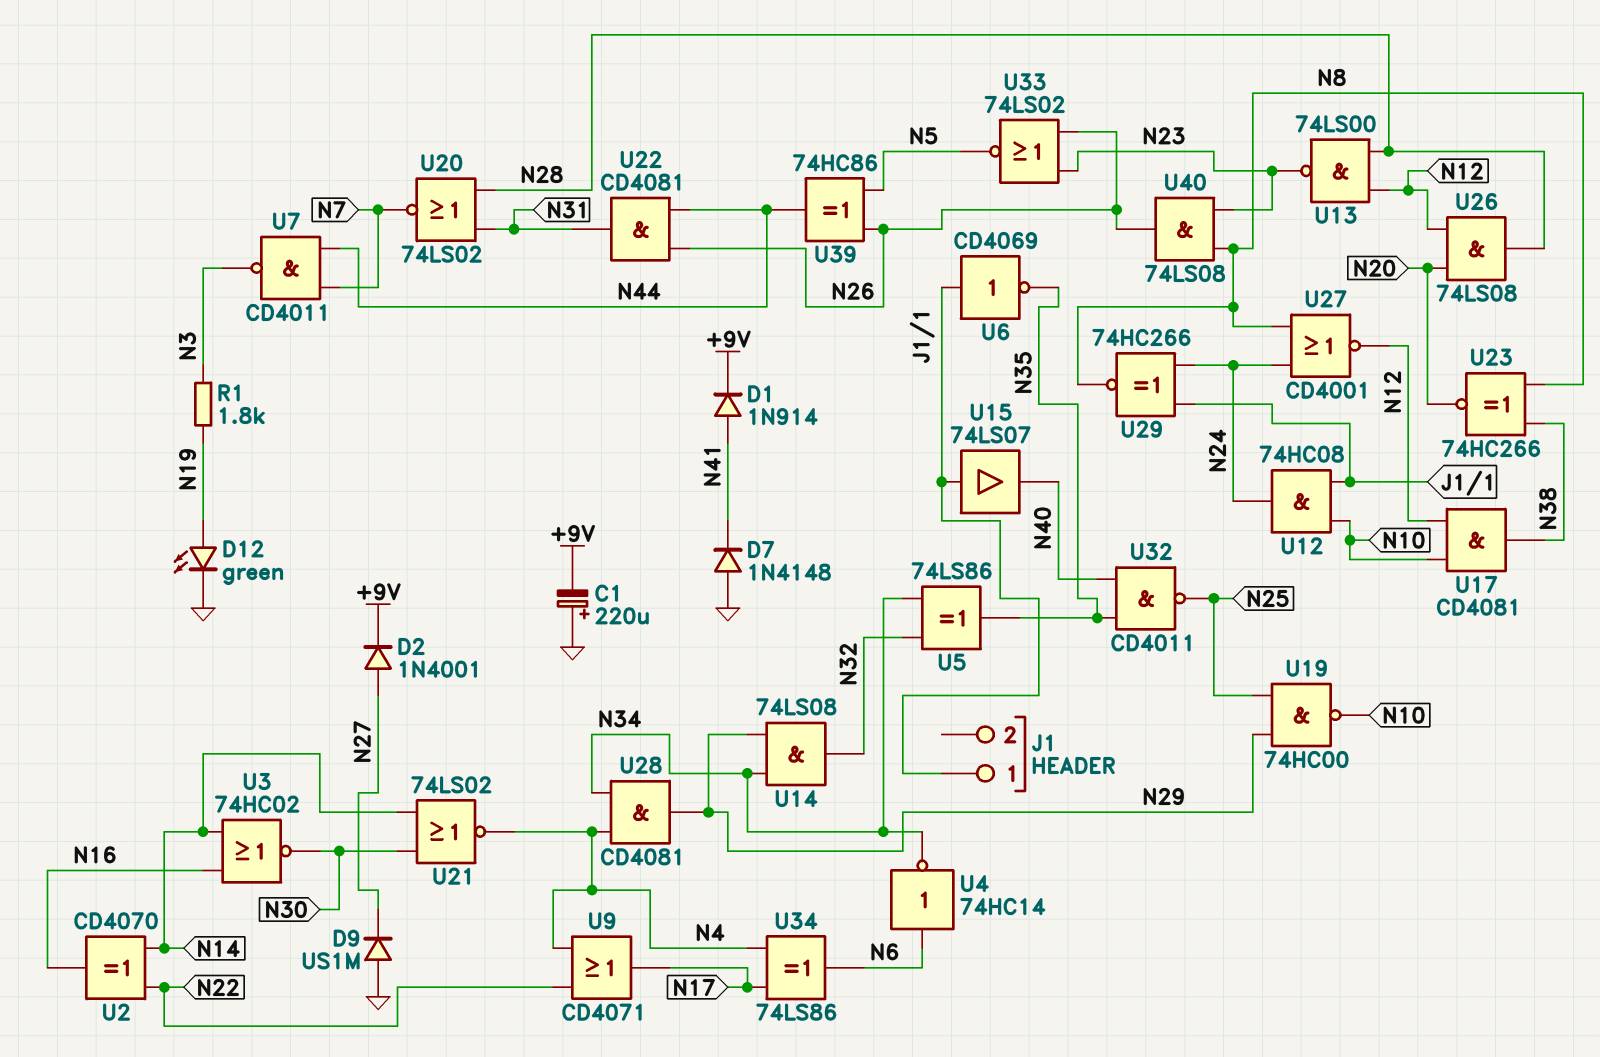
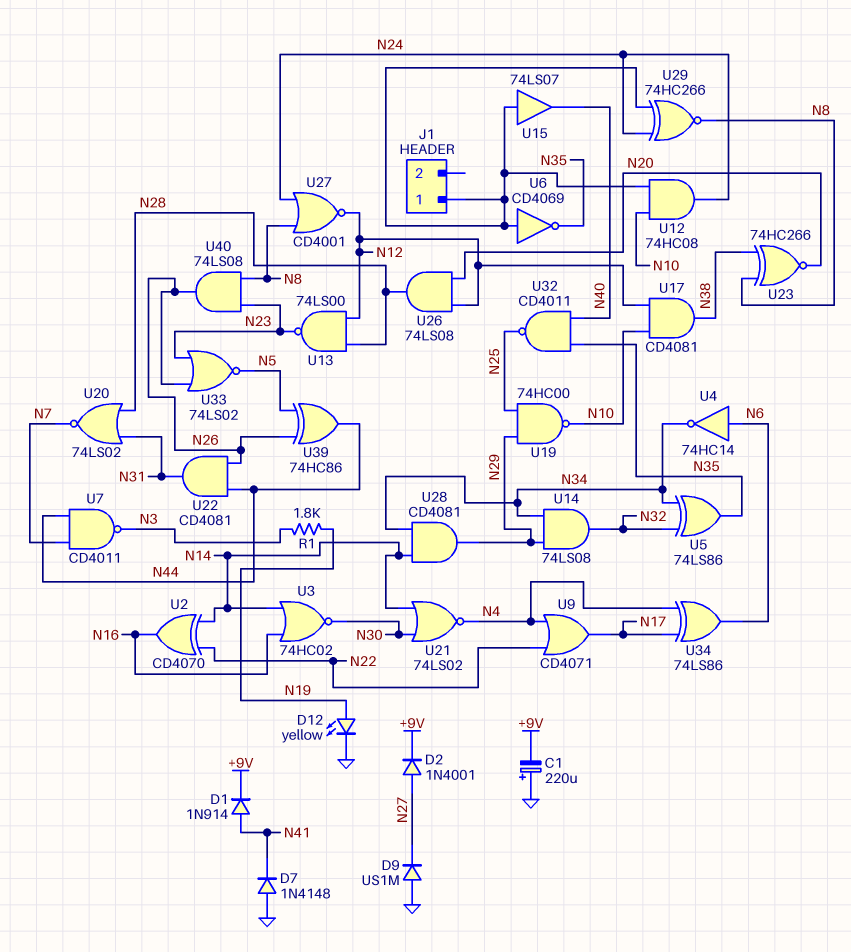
D12: LED green (A N19, K GND) -> LED yellow (A N19, K GND)
U28: AND CD4081 (in N4, in N34, out N29) -> AND CD4081 (in N14, in N34, out N29)

